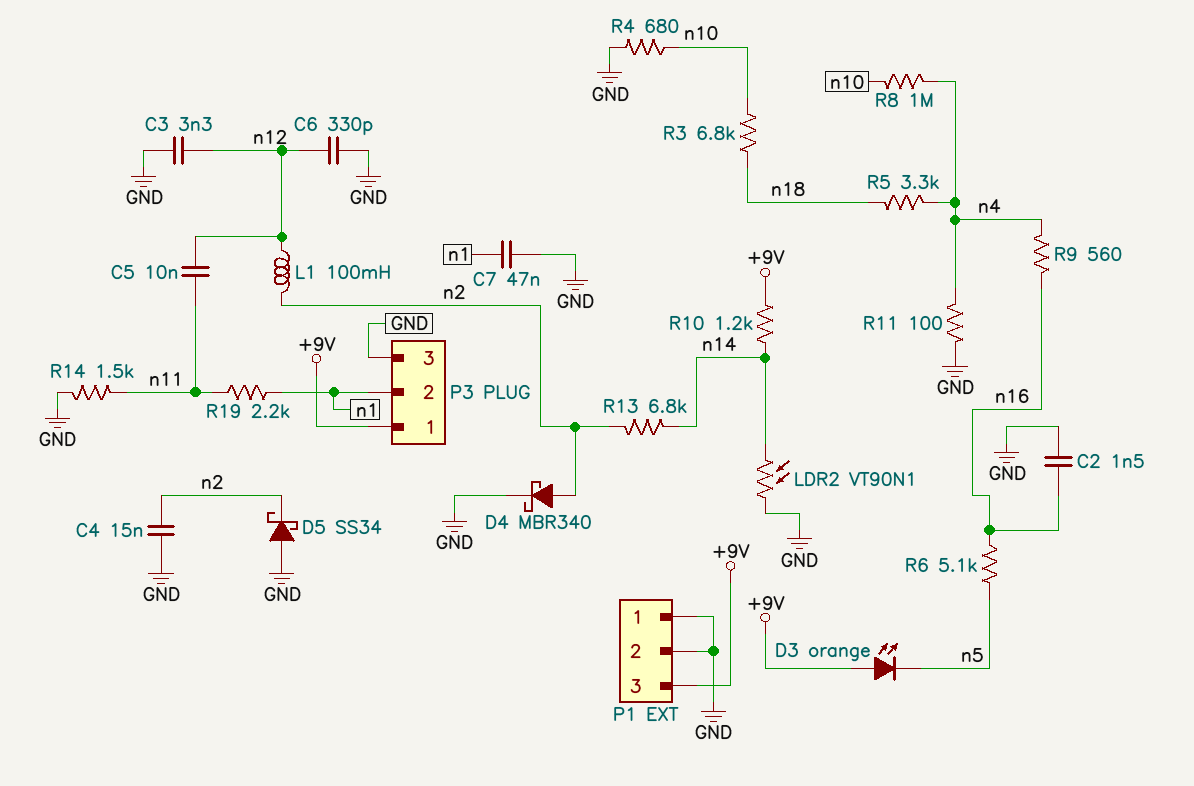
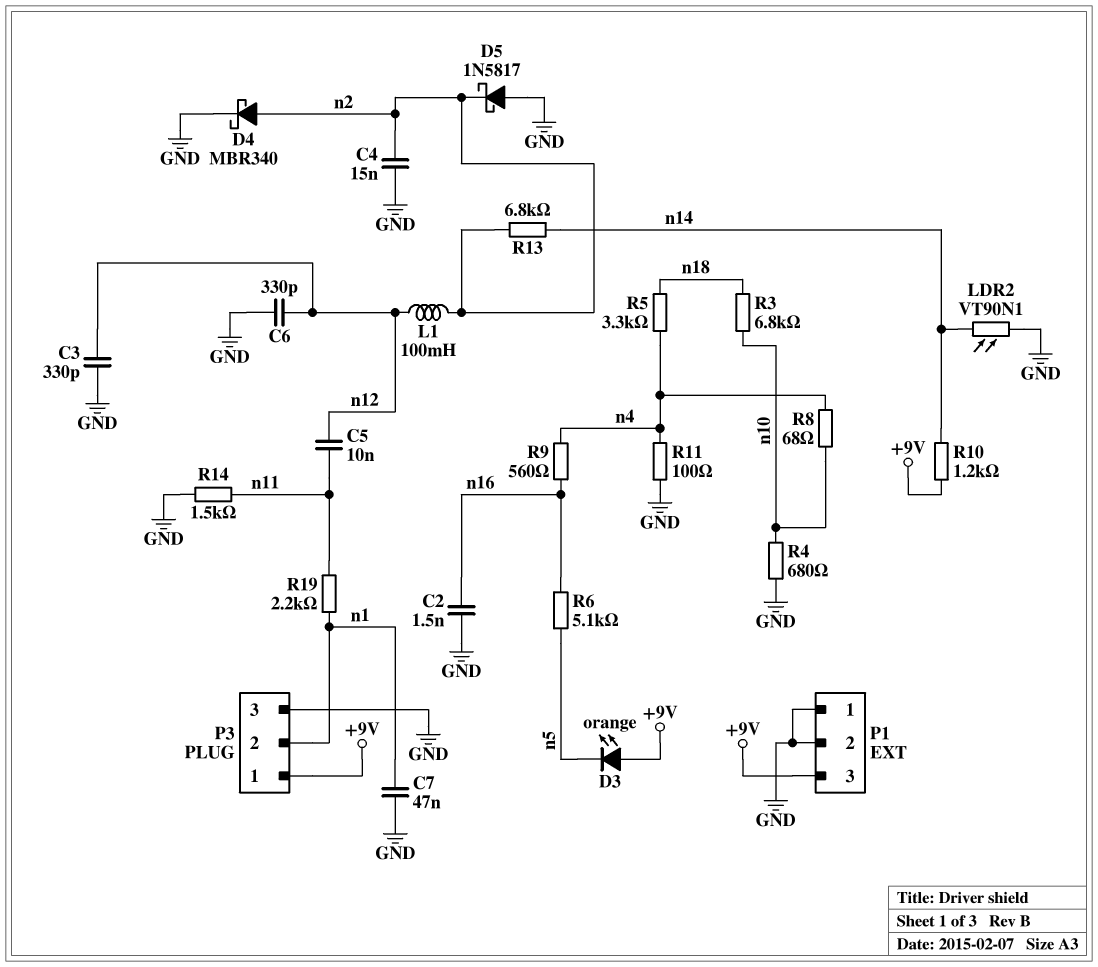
C3: 3.3nF (GND, n12) -> 330pF (GND, n12)
D5: schottky SS34 (A GND, K n2) -> schottky 1N5817 (A GND, K n2)
R8: 1M (n4, n10) -> 68 (n4, n10)

